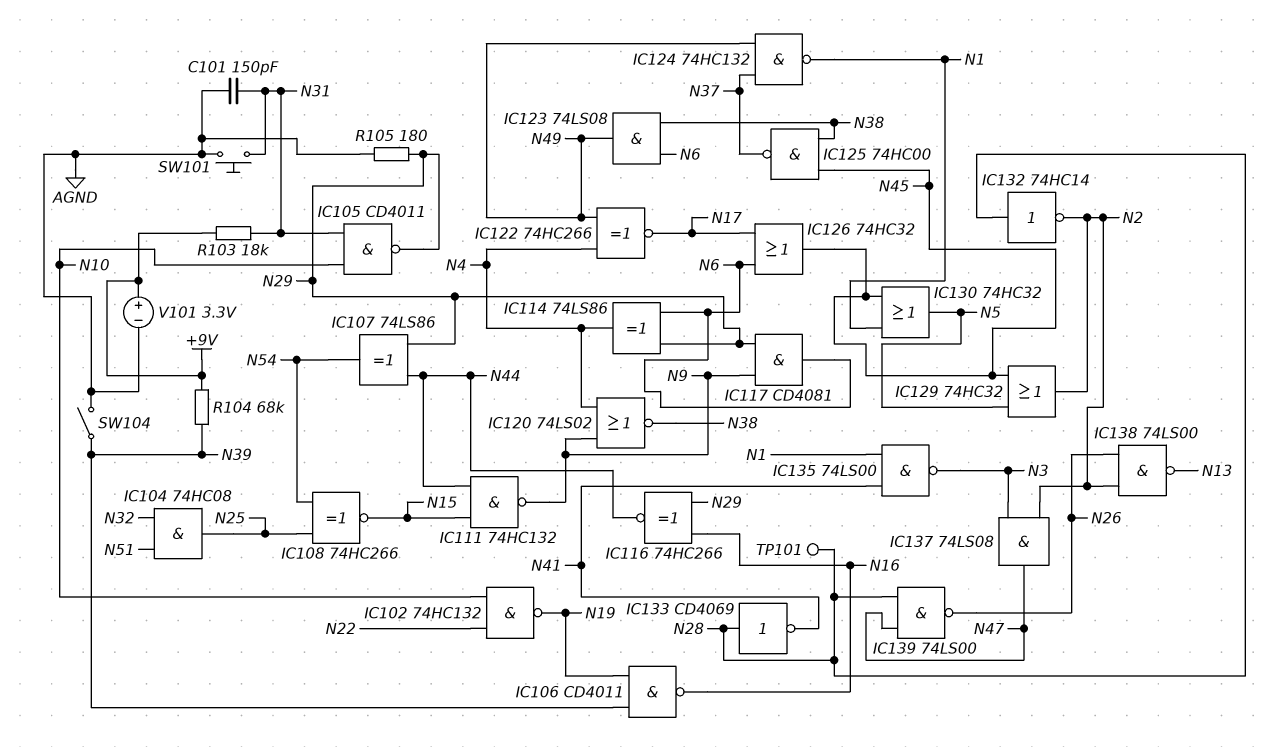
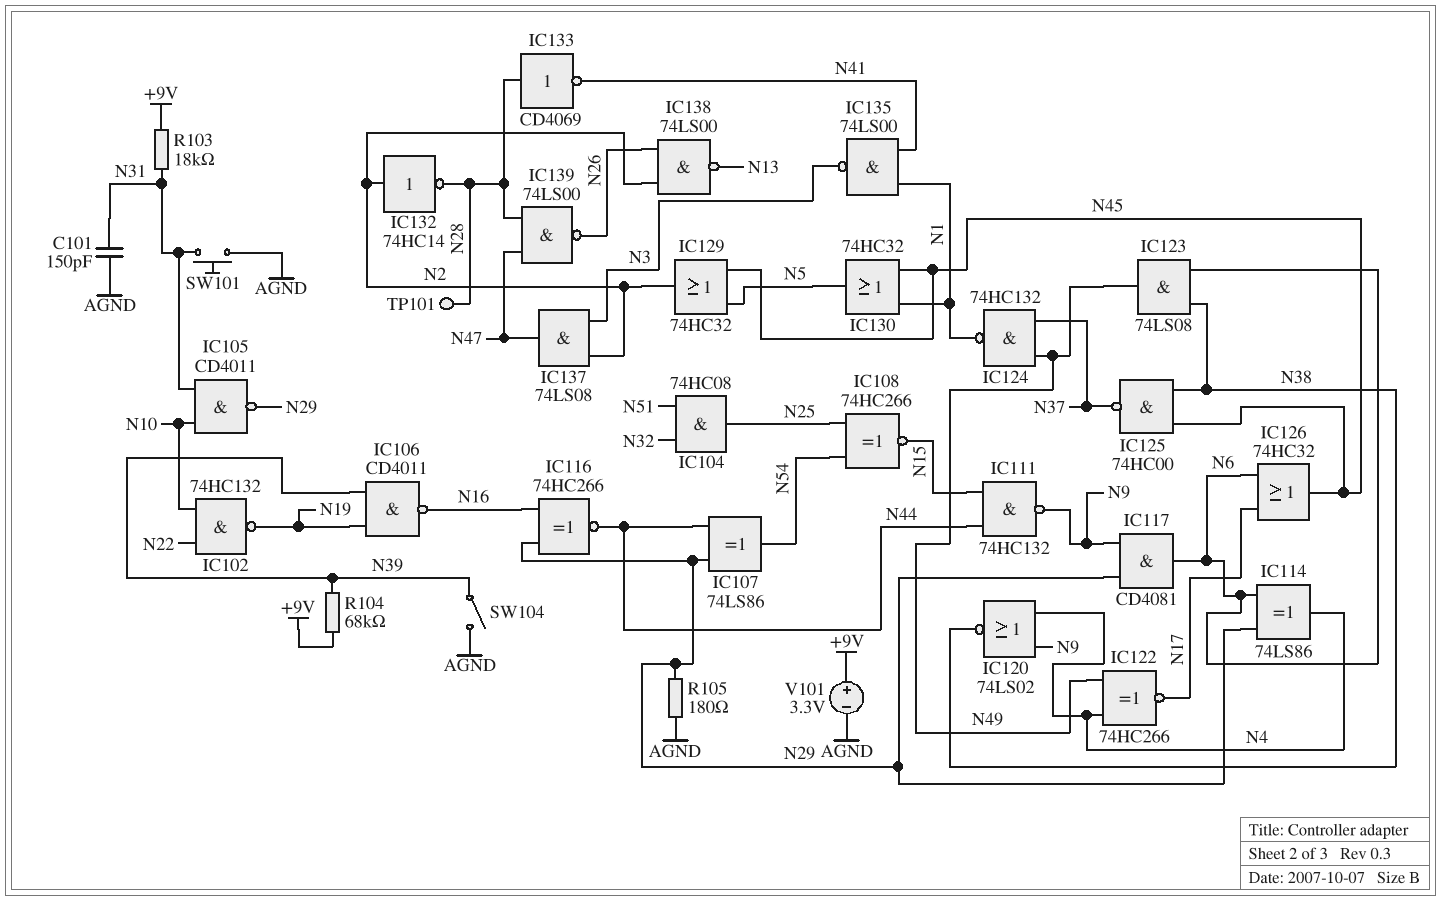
IC132: NOT 74HC14 (in N28, out N2) -> NOT 74HC14 (in N2, out N28)

